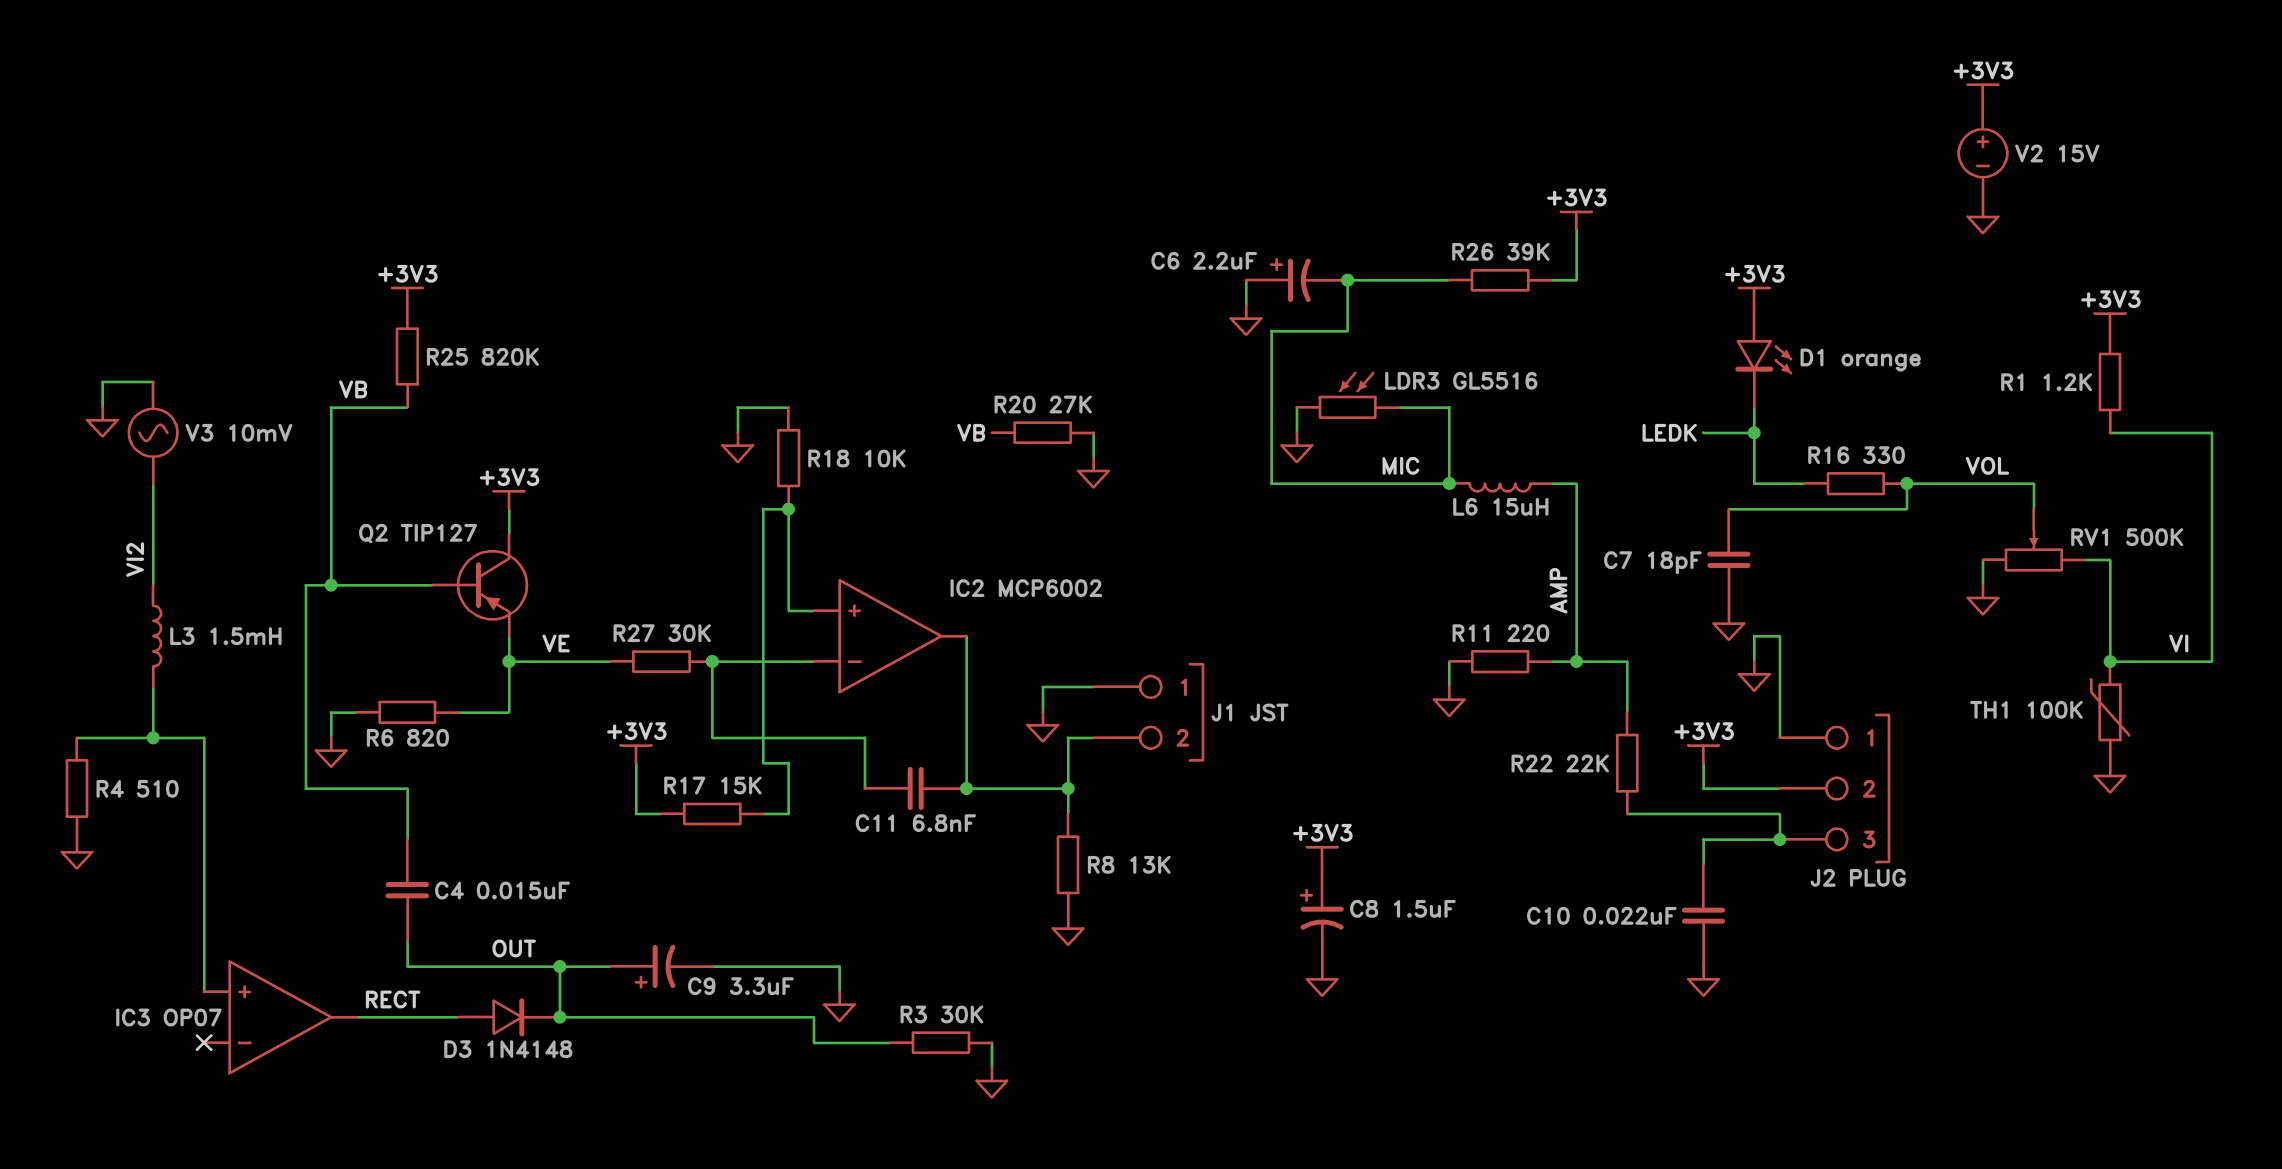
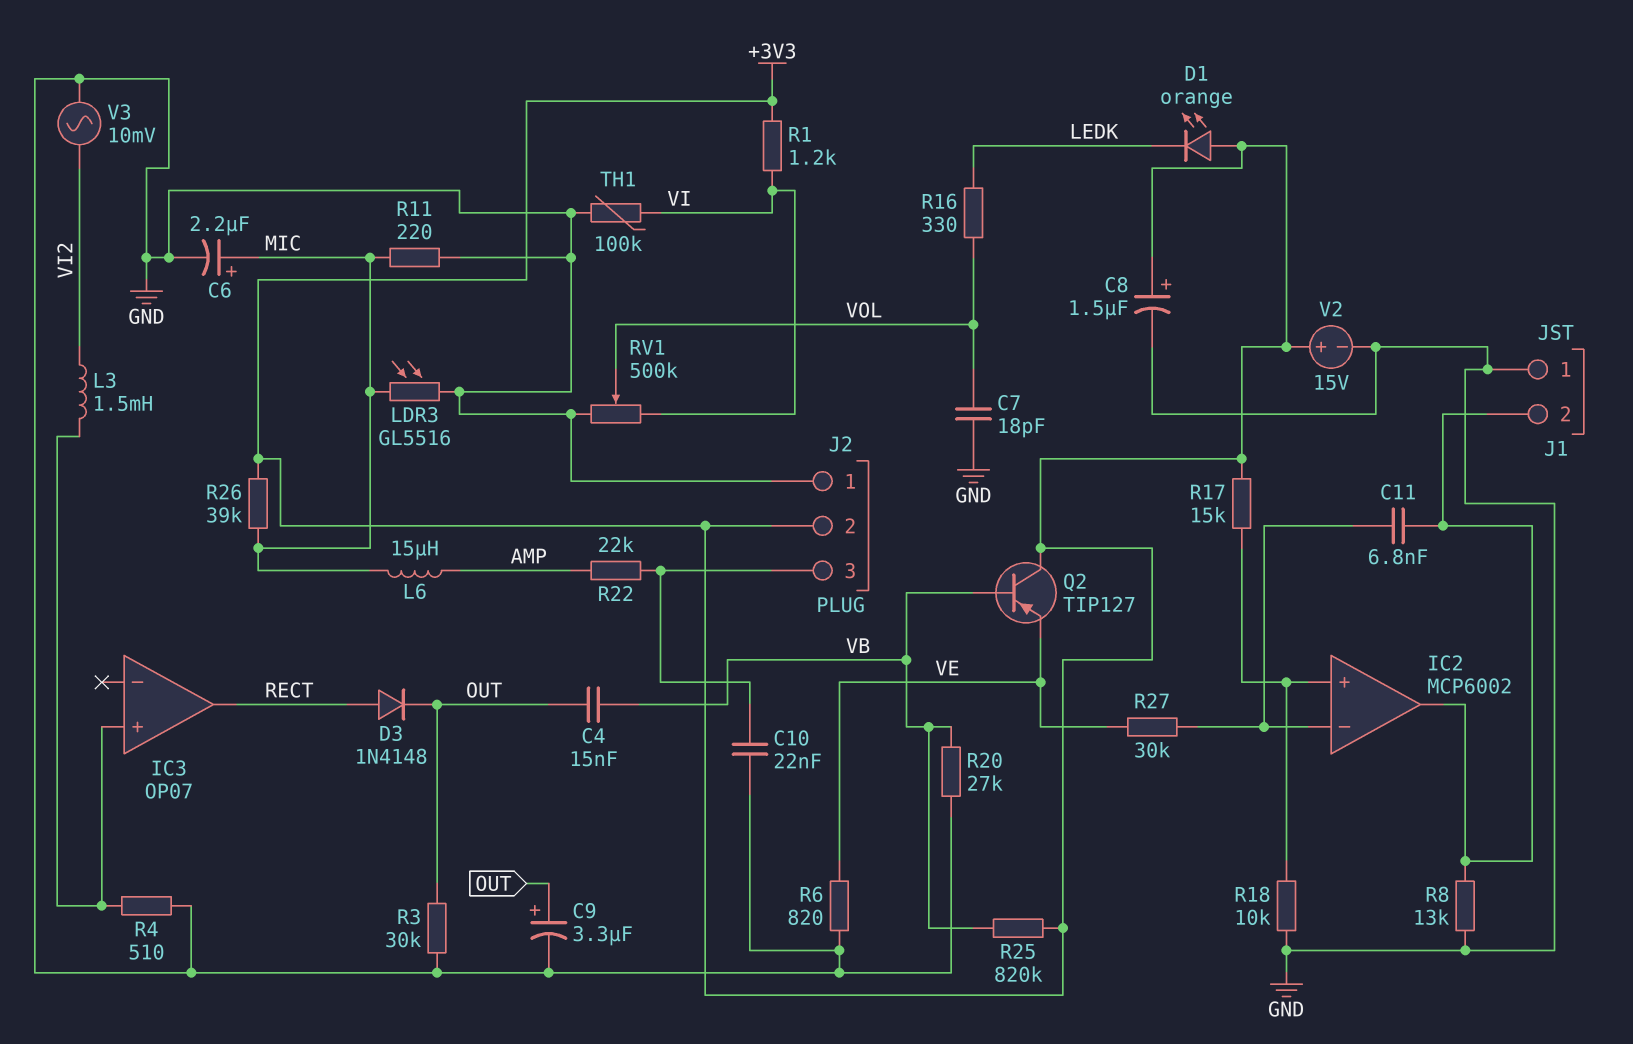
C6: 2.2uF (plus GND, minus MIC) -> 2.2uF (plus MIC, minus GND)
R11: 220 (AMP, GND) -> 220 (GND, MIC)

